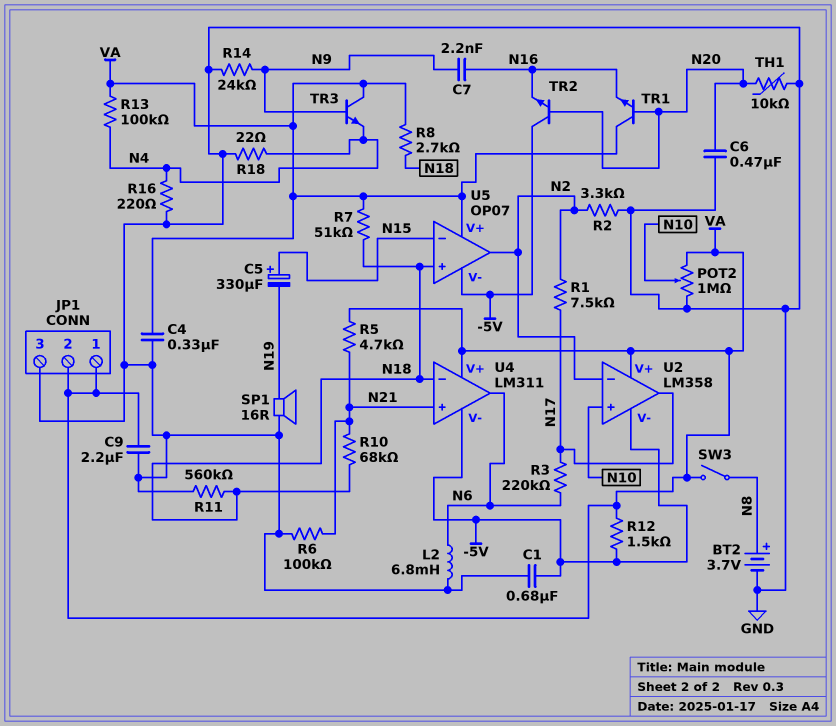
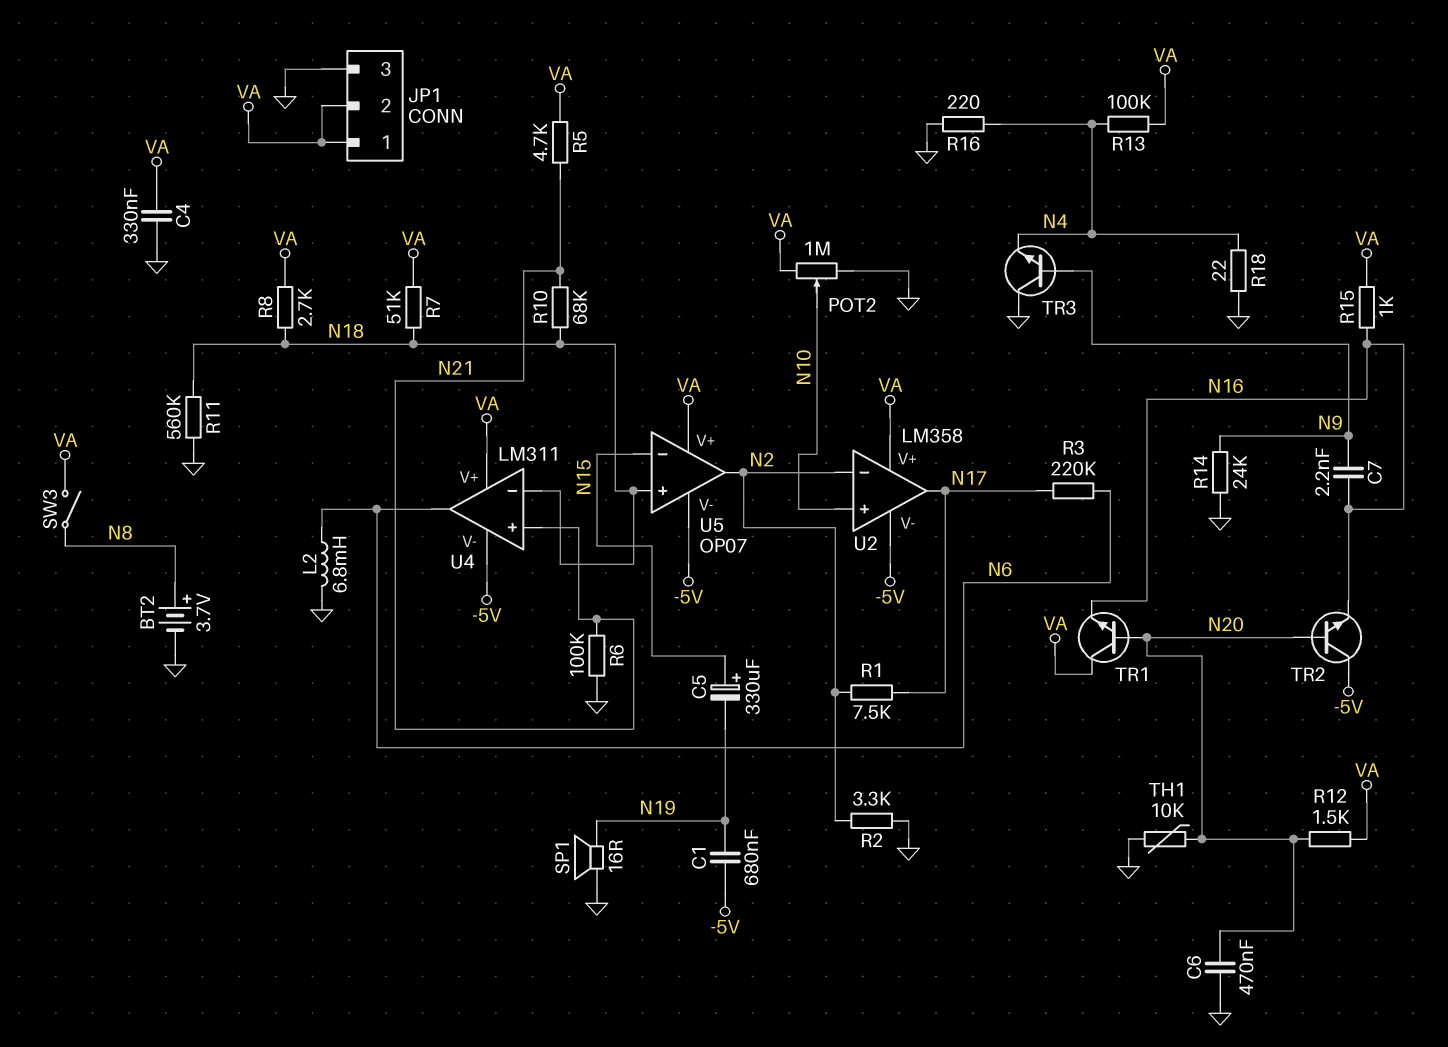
C1: 680nF (-5V, GND) -> 680nF (-5V, N19)
C9: 2.2uF (GND, VA) -> none
R12: 1.5k (-5V, VA) -> 1.5k (N20, VA)
R15: none -> 1k (N16, VA)
TR3: NPN (B N9, C VA, E N4) -> NPN (B N9, C GND, E N4)

